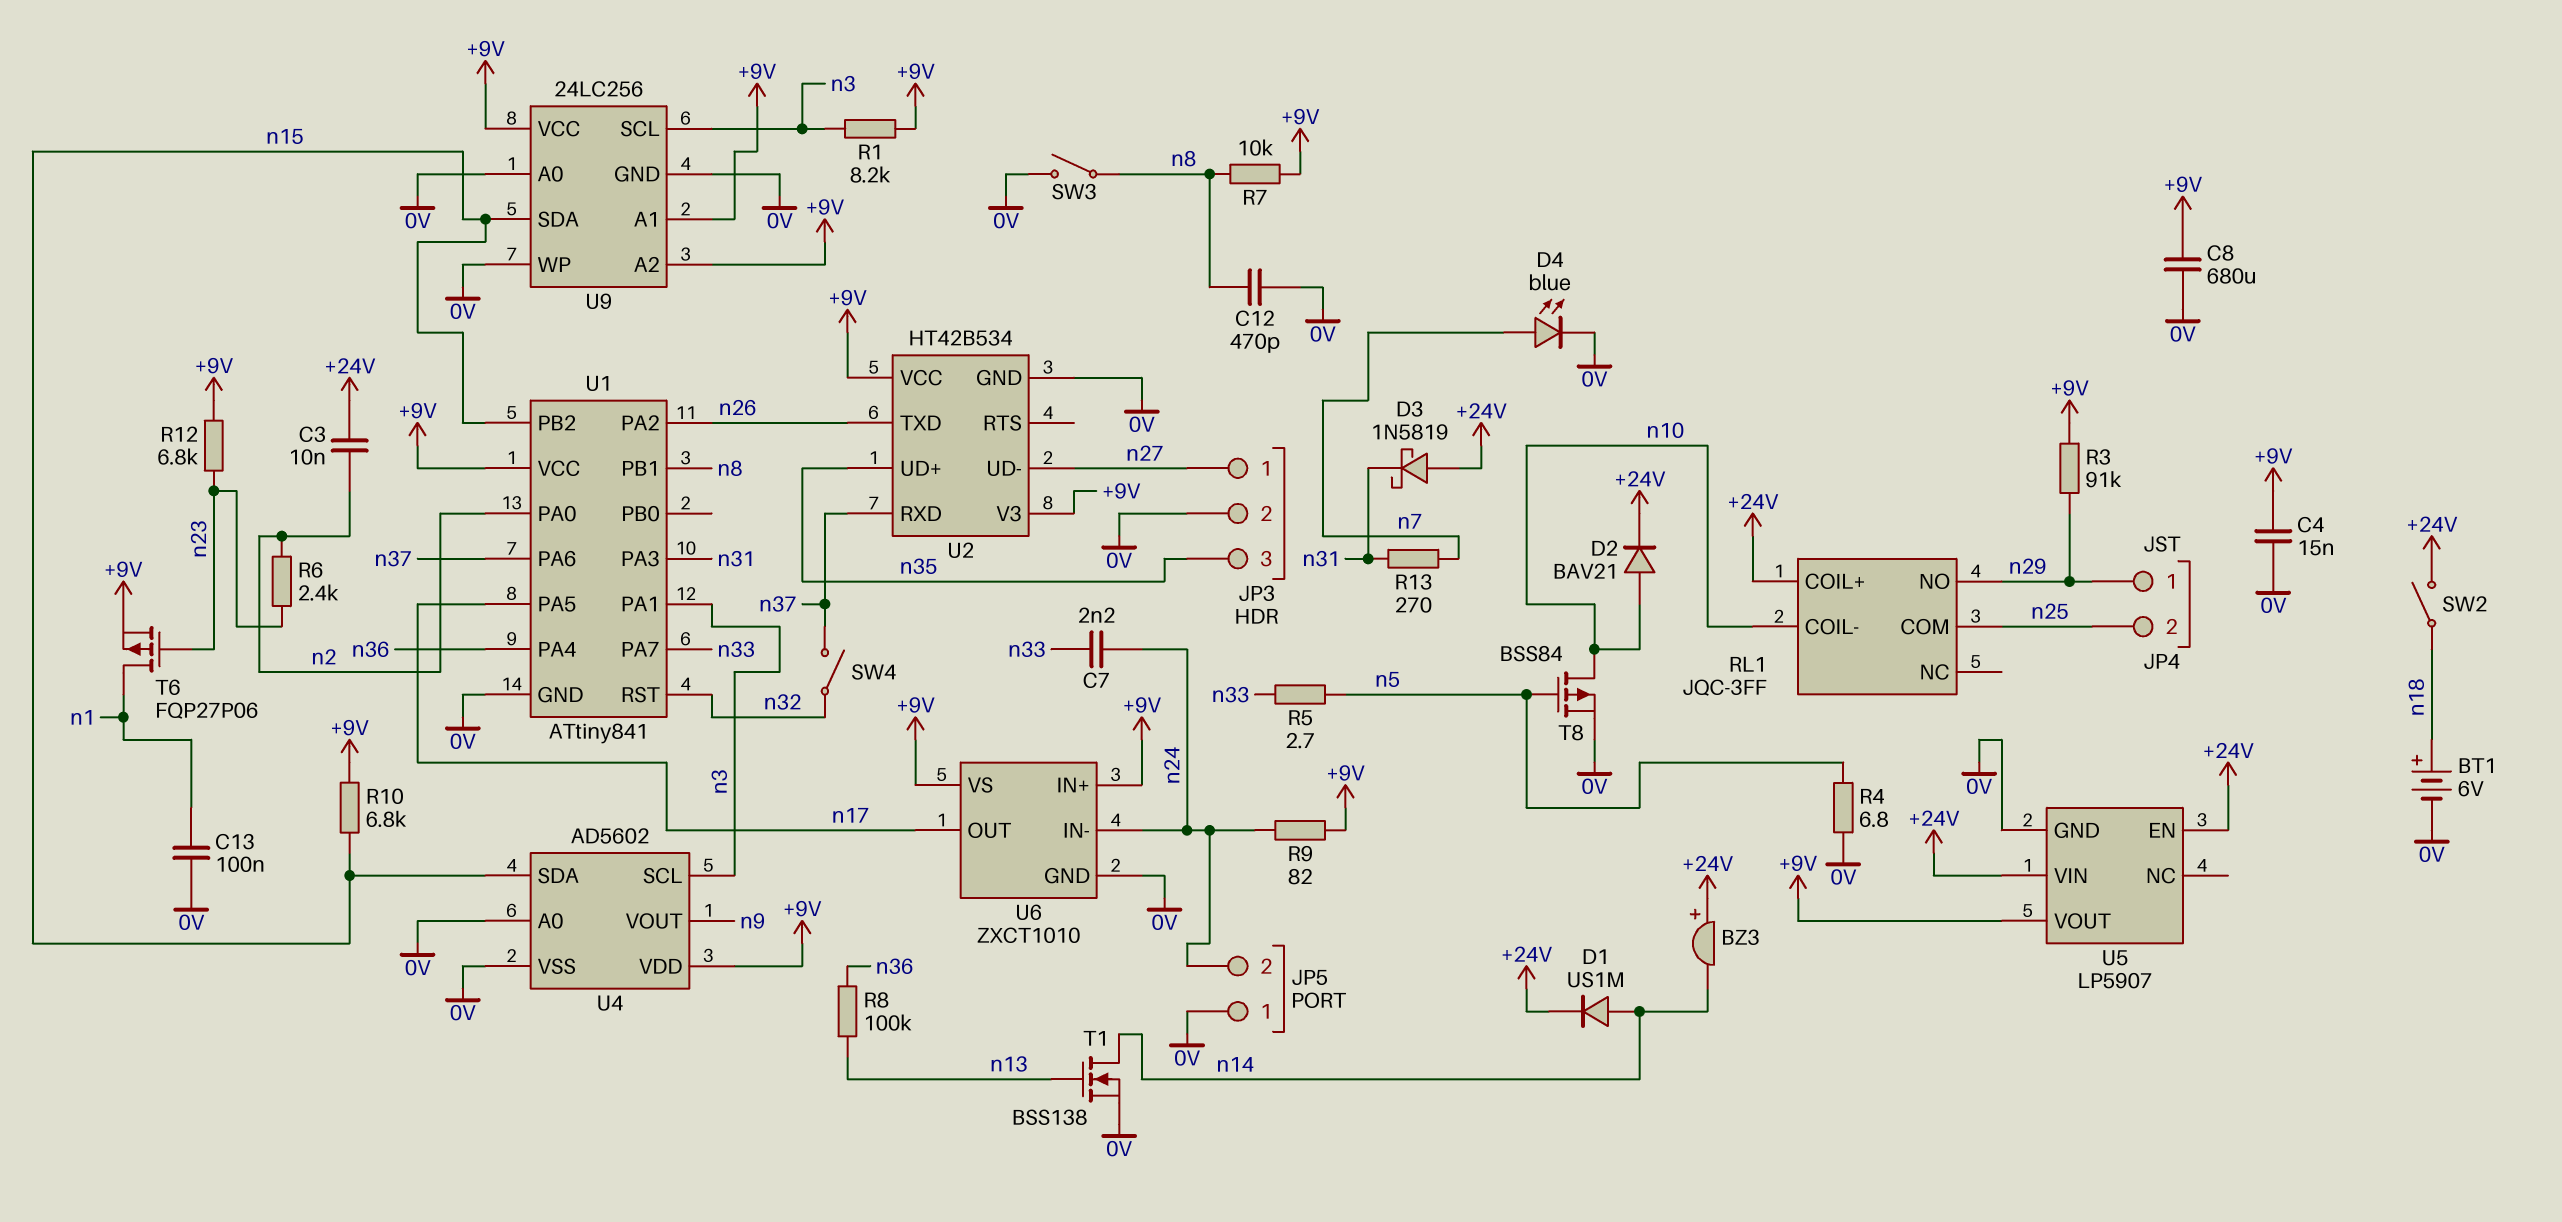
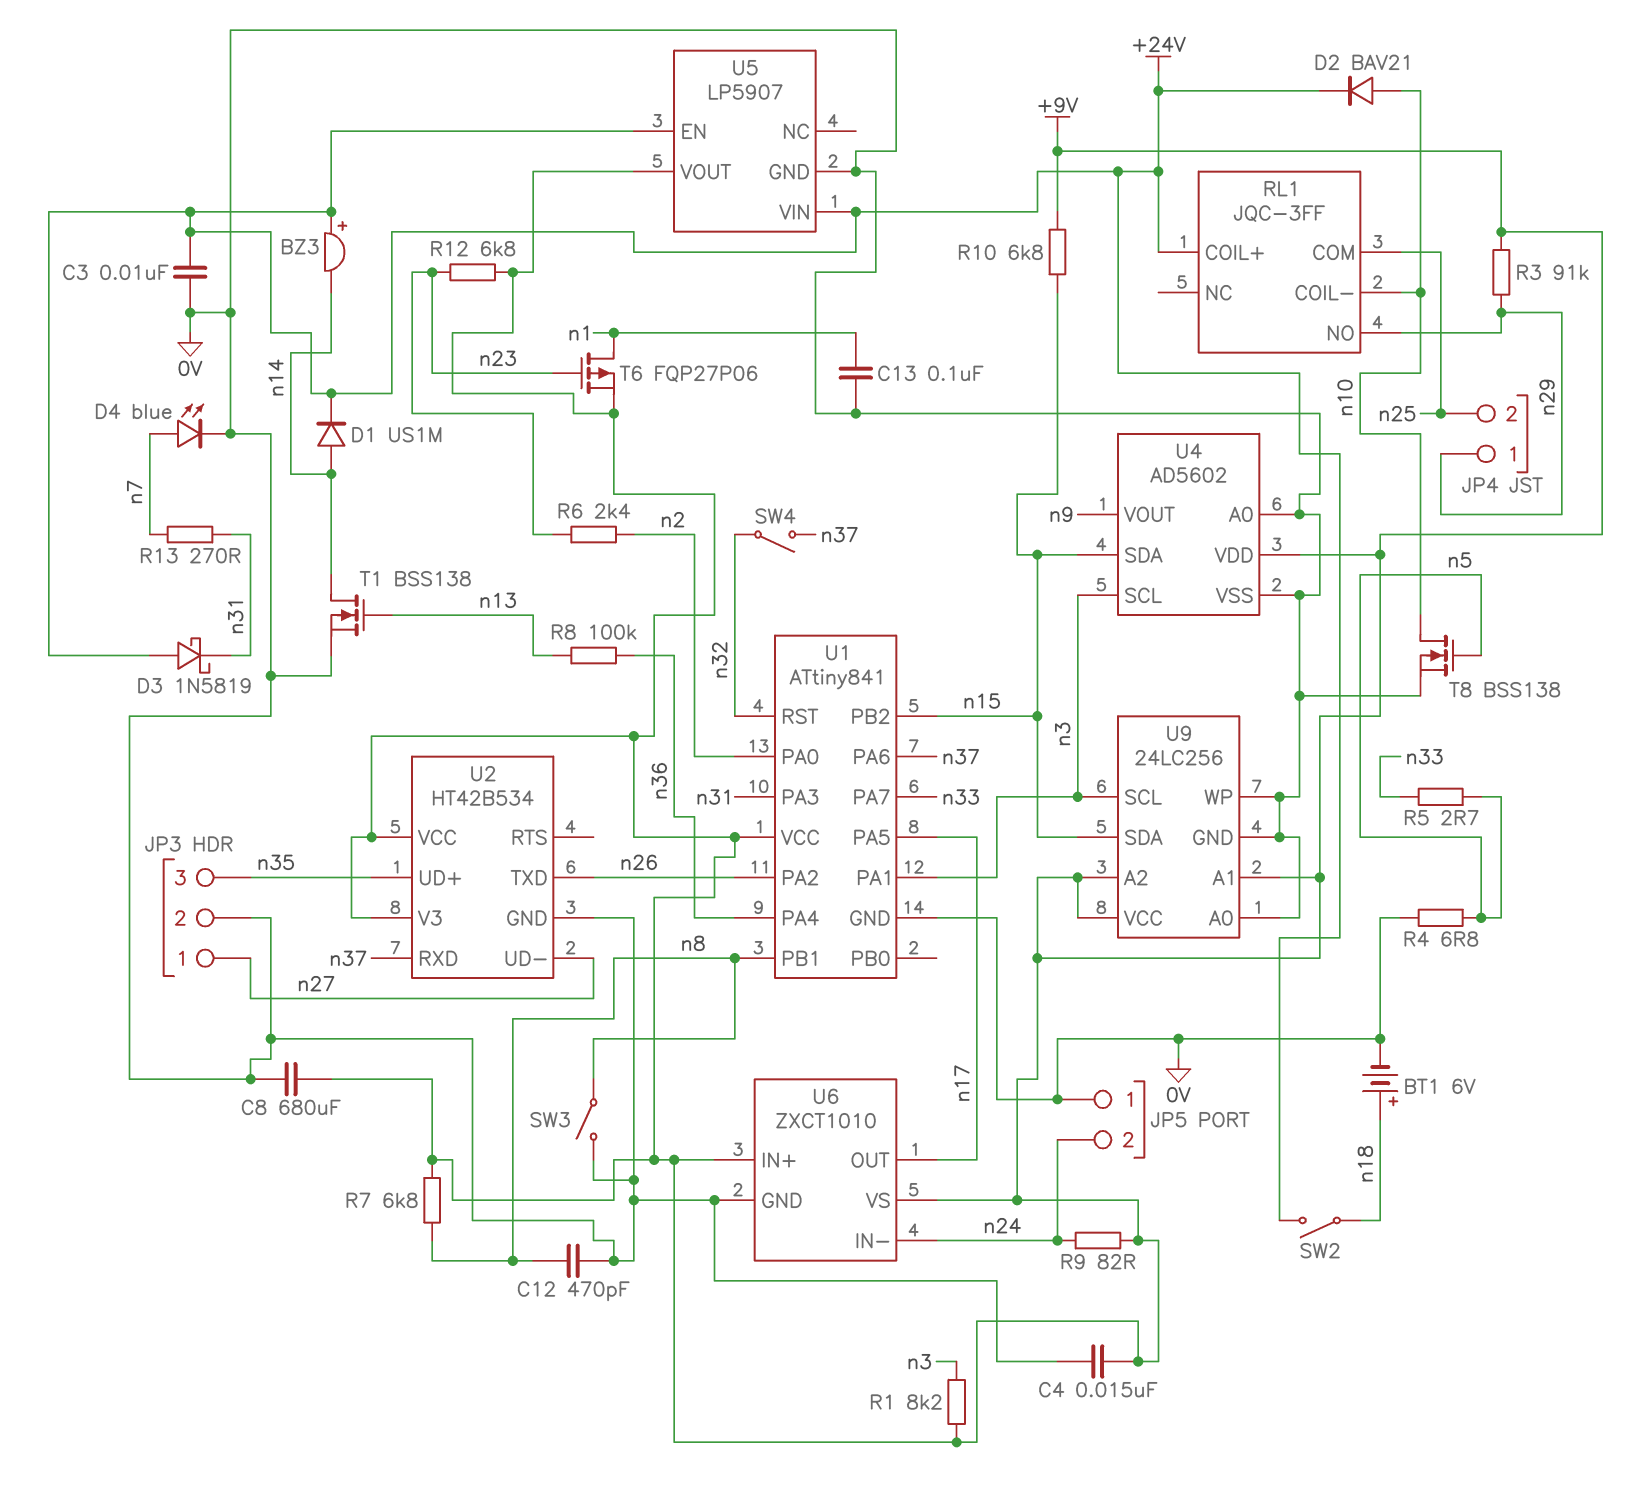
C3: 10nF (+24V, n2) -> 10nF (+24V, 0V)
C7: 2.2nF (n24, n33) -> none
R7: 10k (+9V, n8) -> 6.8k (+9V, n8)
T8: PMOS BSS84 (G n5, D n10, S 0V) -> NMOS BSS138 (G n5, D n10, S 0V)

